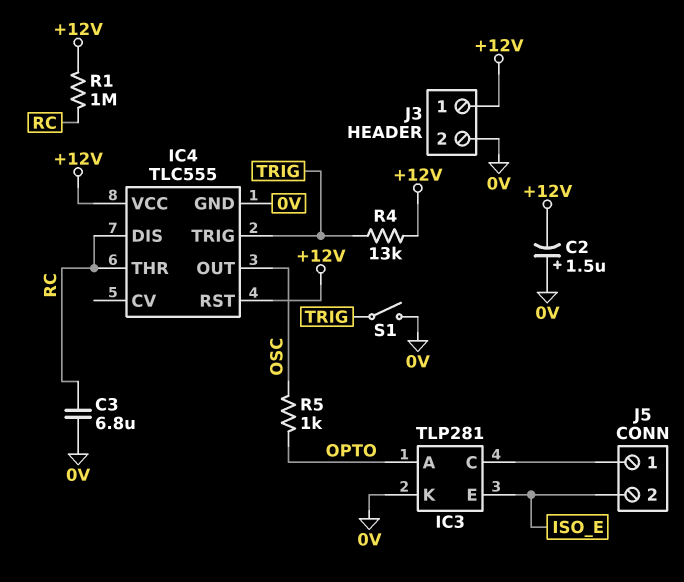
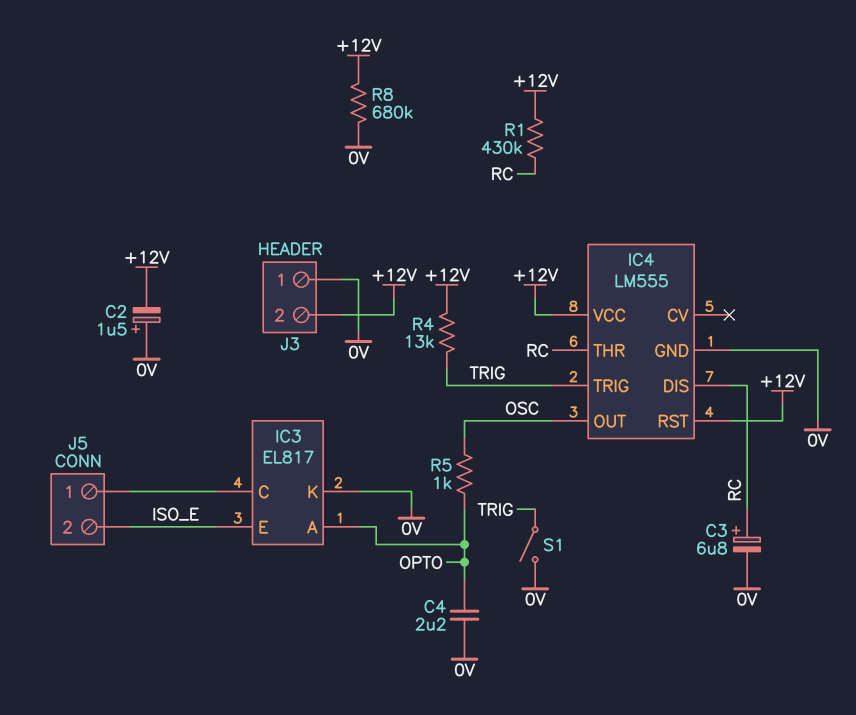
C3: 6.8uF (0V, RC) -> 6.8uF (plus RC, minus 0V)
C4: none -> 2.2uF (0V, OPTO)
IC3: TLP281 -> EL817
IC4: TLC555 -> LM555
J3 pin 1: +12V -> 0V
J3 pin 2: 0V -> +12V
R1: 1M (+12V, RC) -> 430k (+12V, RC)
R8: none -> 680k (+12V, 0V)

